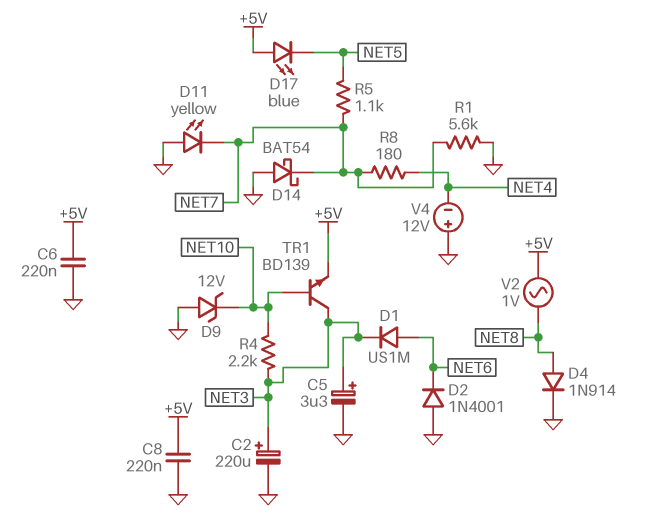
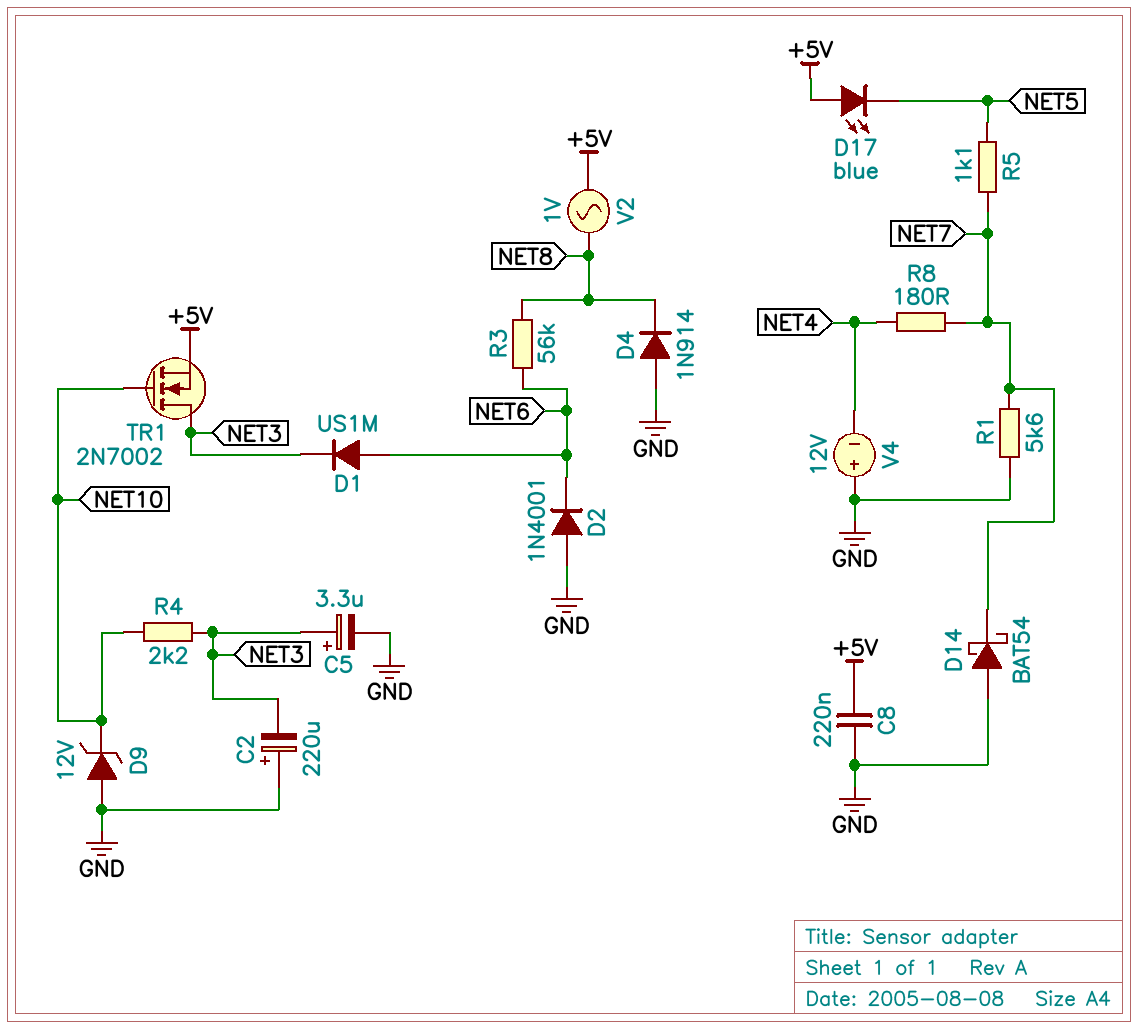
C2: 220uF (plus NET3, minus GND) -> 220uF (plus GND, minus NET3)
C6: 220nF (+5V, GND) -> none
D4: diode 1N914 (A NET8, K GND) -> diode 1N914 (A GND, K NET8)
D11: LED yellow (A GND, K NET7) -> none
R3: none -> 56k (NET6, NET8)
TR1: NPN BD139 (B NET10, C NET3, E +5V) -> NMOS 2N7002 (G NET10, D NET3, S +5V)

